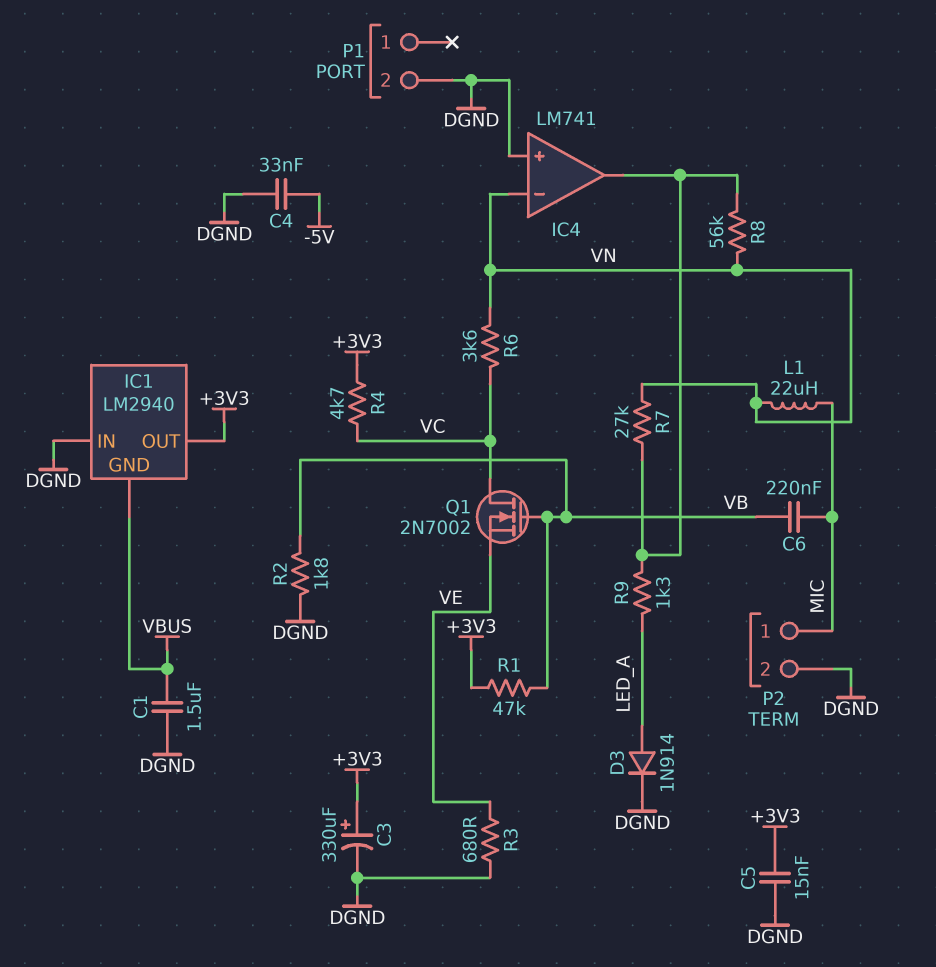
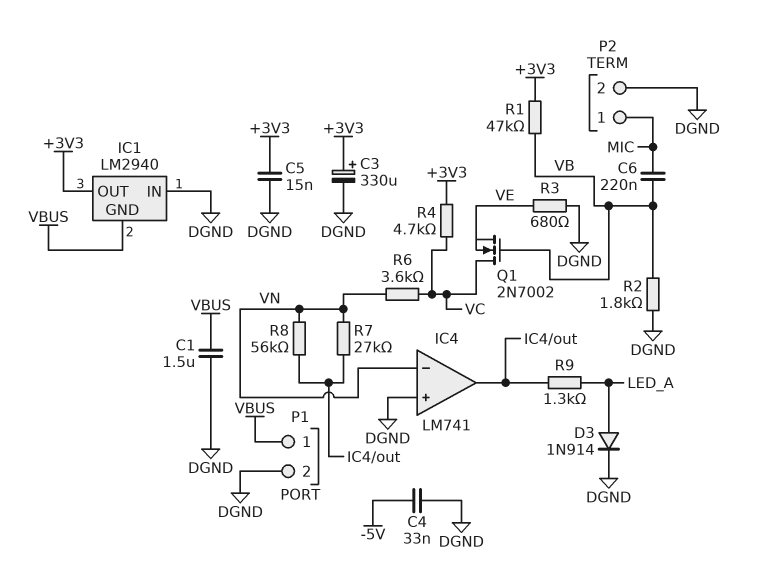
L1: 22uH (MIC, VN) -> none
P1 pin 1: none -> VBUS

